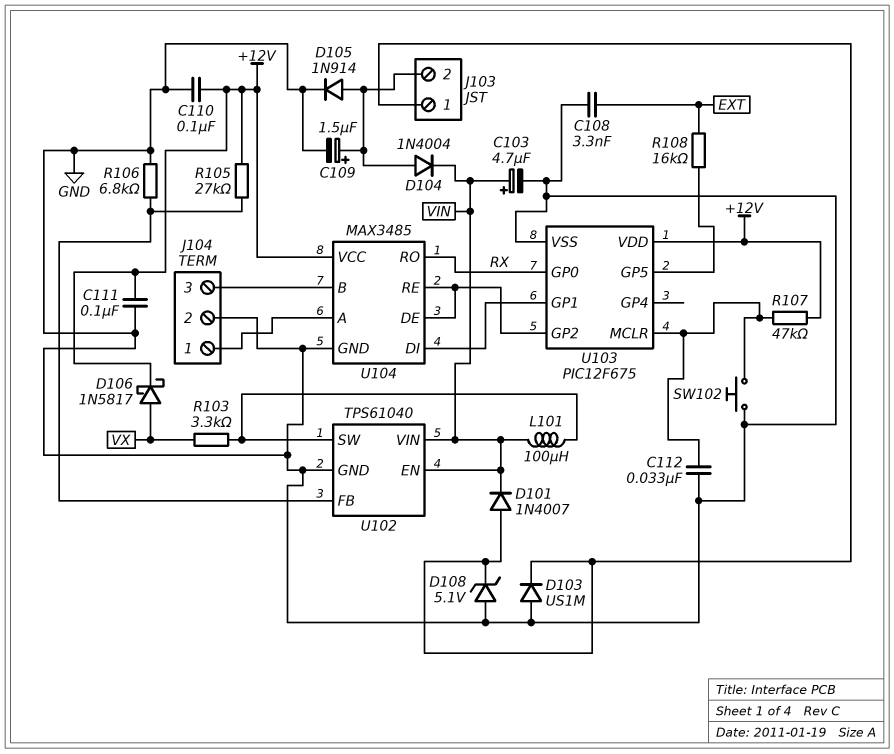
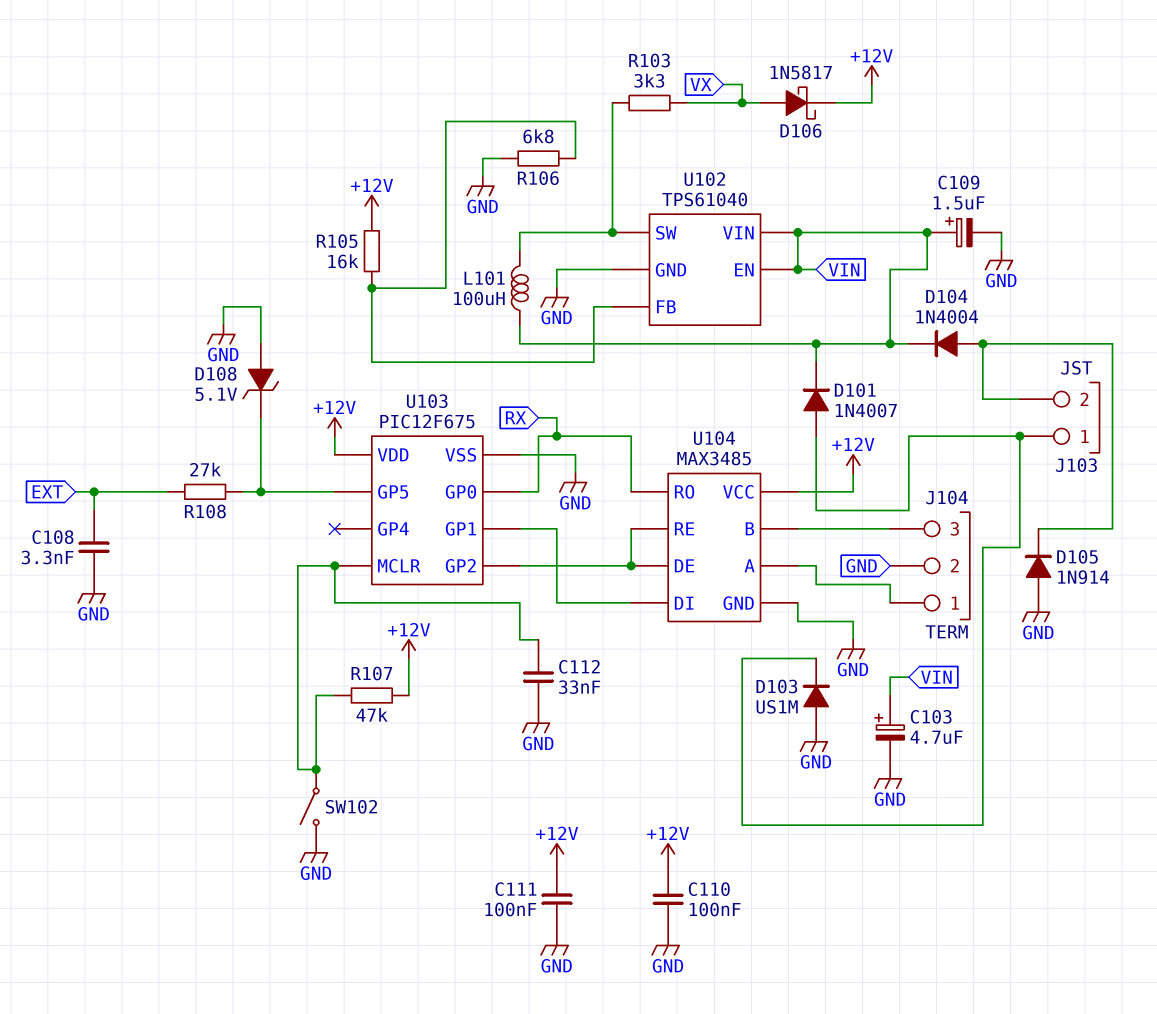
C109: 1.5uF (plus J103/2, minus GND) -> 1.5uF (plus VIN, minus GND)
D105: diode 1N914 (A J103/2, K GND) -> diode 1N914 (A GND, K J103/2)
D108: zener 5.1V (A GND, K J103/1) -> zener 5.1V (A GND, K U103/GP5)
R105: 27k (+12V, U102/FB) -> 16k (+12V, U102/FB)
R108: 16k (EXT, U103/GP5) -> 27k (EXT, U103/GP5)
SW102: button (GND, U103/MCLR) -> switch (GND, U103/MCLR)

